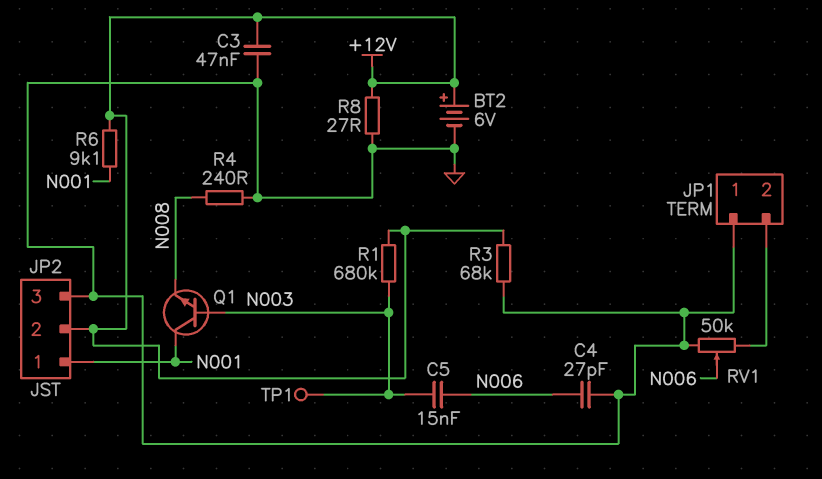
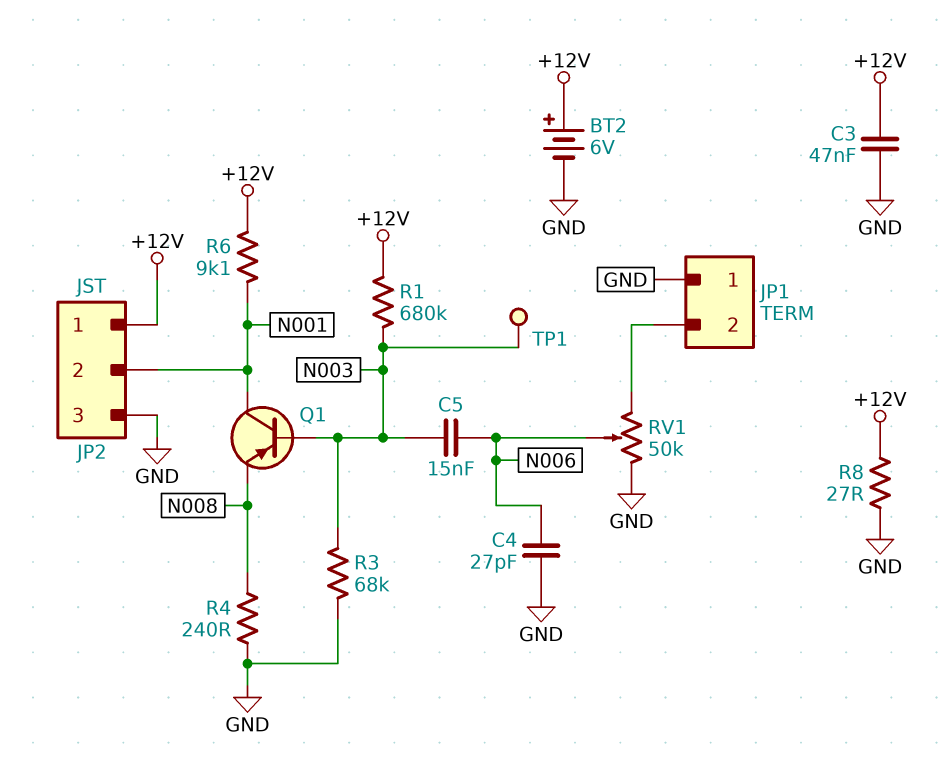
JP2 pin 1: N001 -> +12V
JP2 pin 2: +12V -> N001
Q1: NPN (B N003, C N001, E N008) -> PNP (B N003, C N001, E N008)
R3: 68k (+12V, GND) -> 68k (GND, N003)

